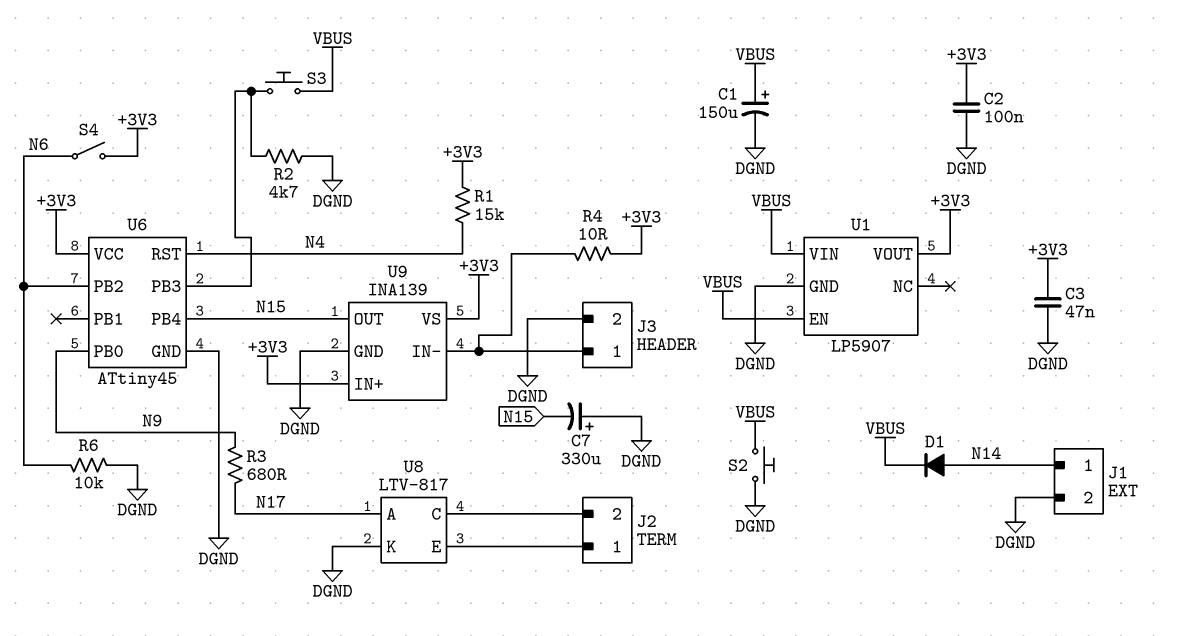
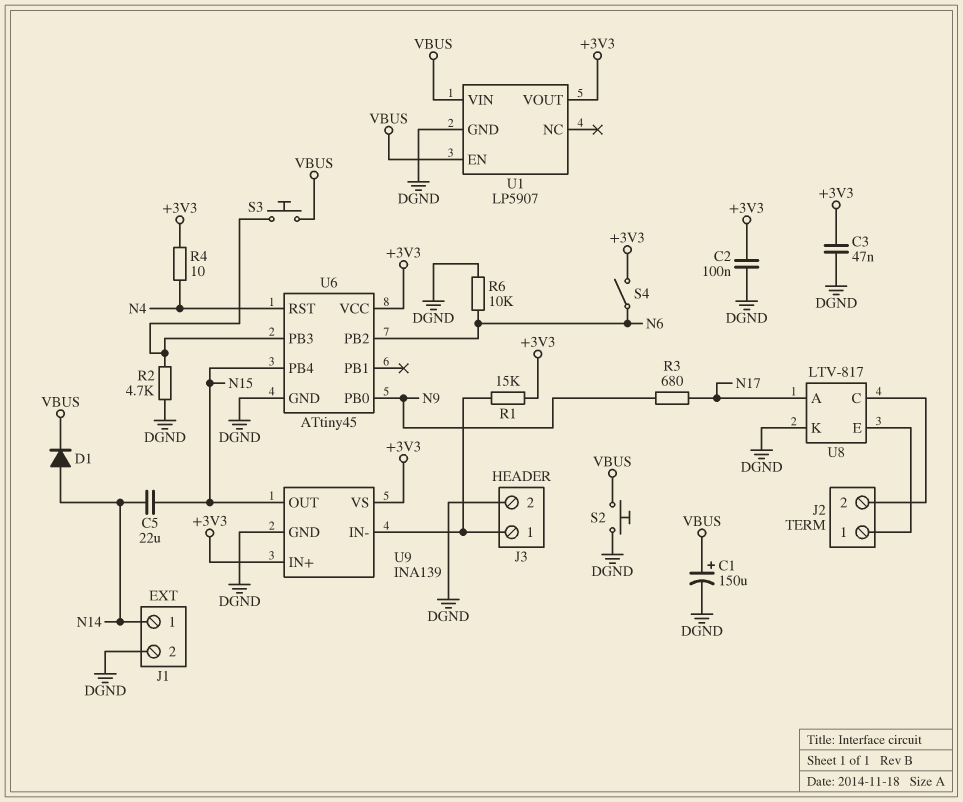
C5: none -> 22uF (N14, N15)
C7: 330uF (plus DGND, minus N15) -> none
R1: 15k (+3V3, N4) -> 15k (+3V3, J3/1)
R4: 10 (+3V3, J3/1) -> 10 (+3V3, N4)

